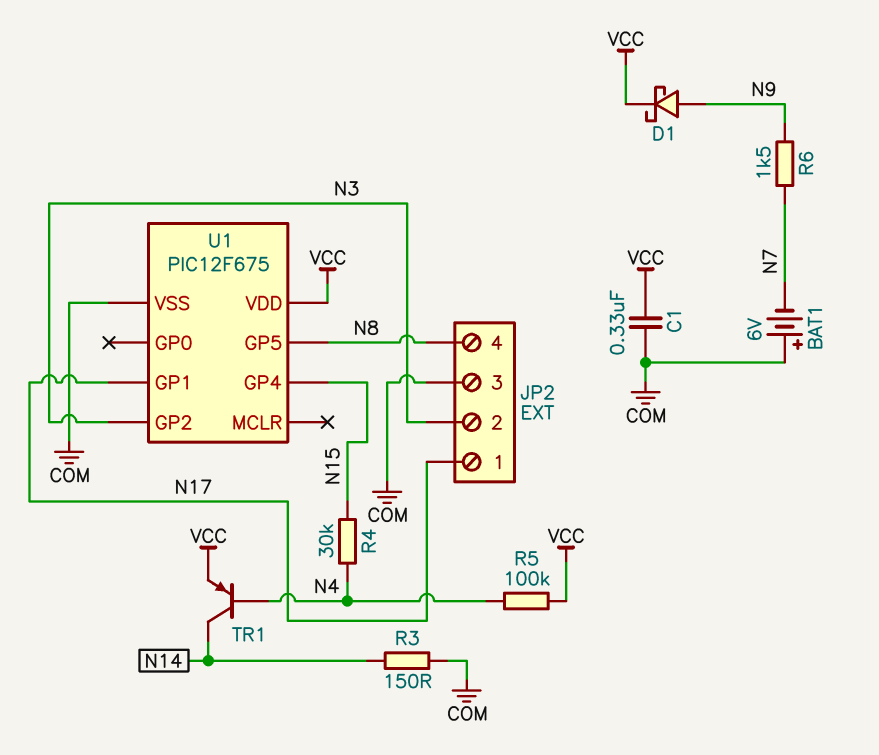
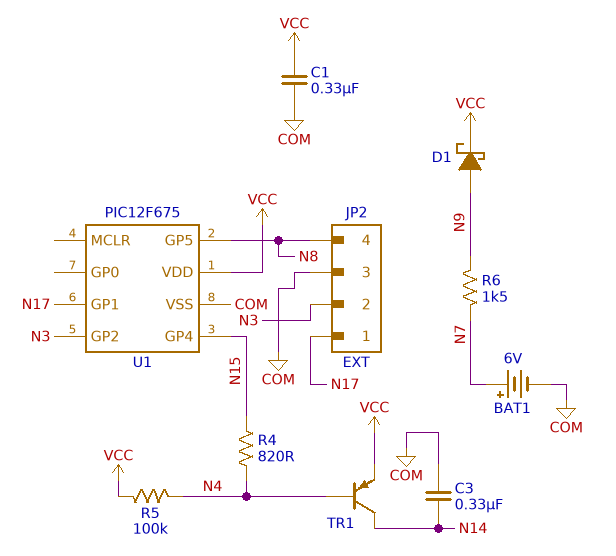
BAT1: 6V (plus COM, minus N7) -> 6V (plus N7, minus COM)
C3: none -> 330nF (COM, N14)
R3: 150 (COM, N14) -> none
R4: 30k (N4, N15) -> 820 (N4, N15)

